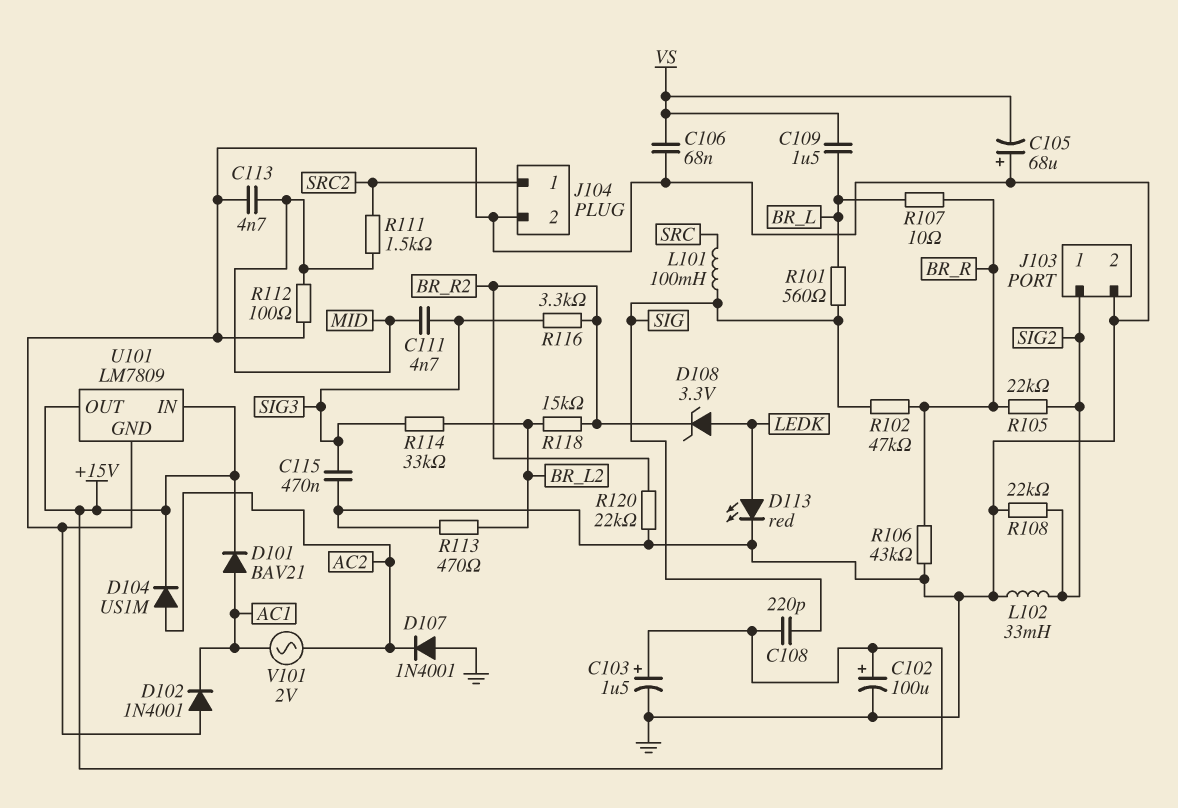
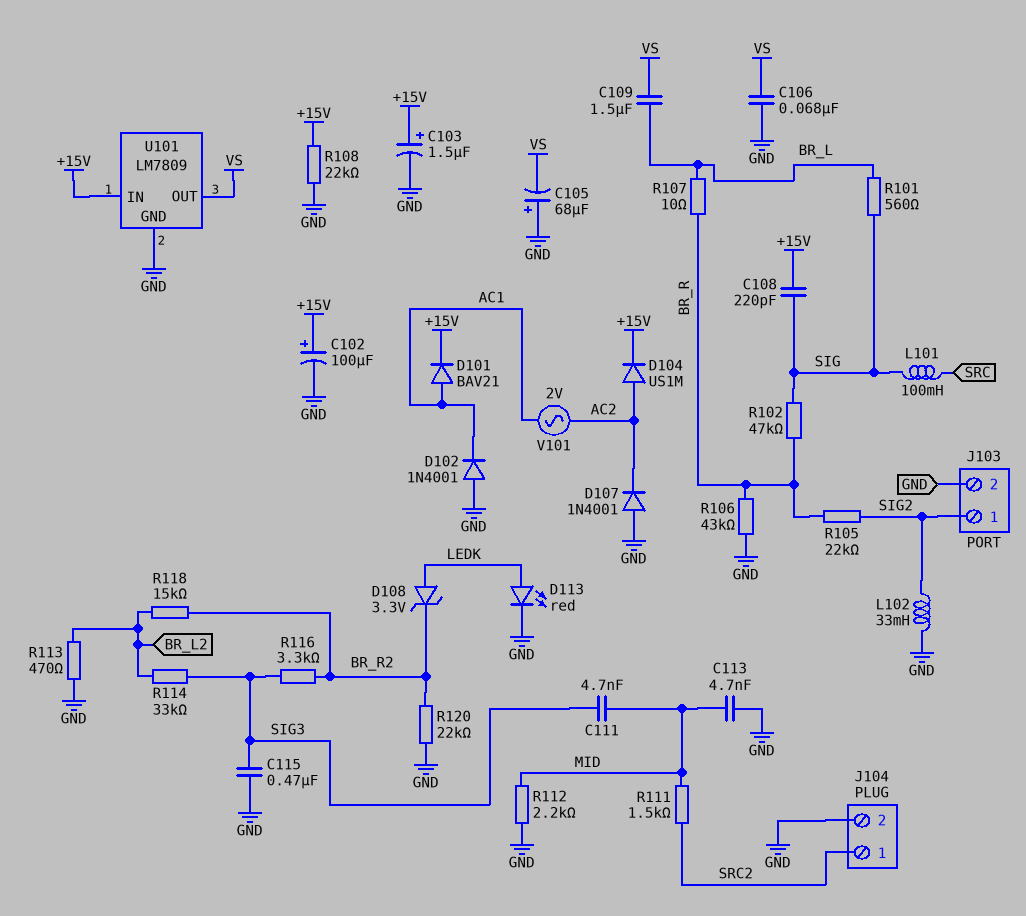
R108: 22k (GND, SIG2) -> 22k (+15V, GND)
R112: 100 (GND, MID) -> 2.2k (GND, MID)
U101 pin OUT: +15V -> VS

